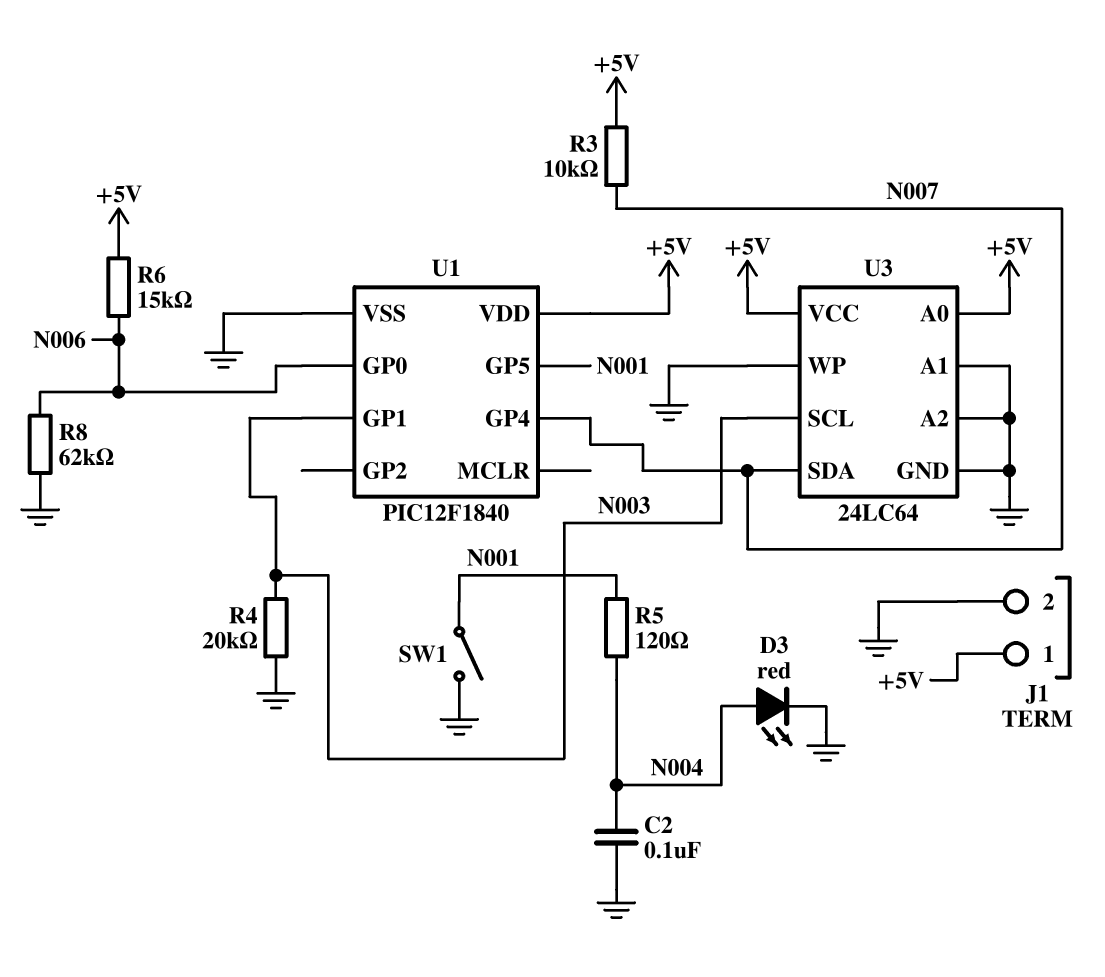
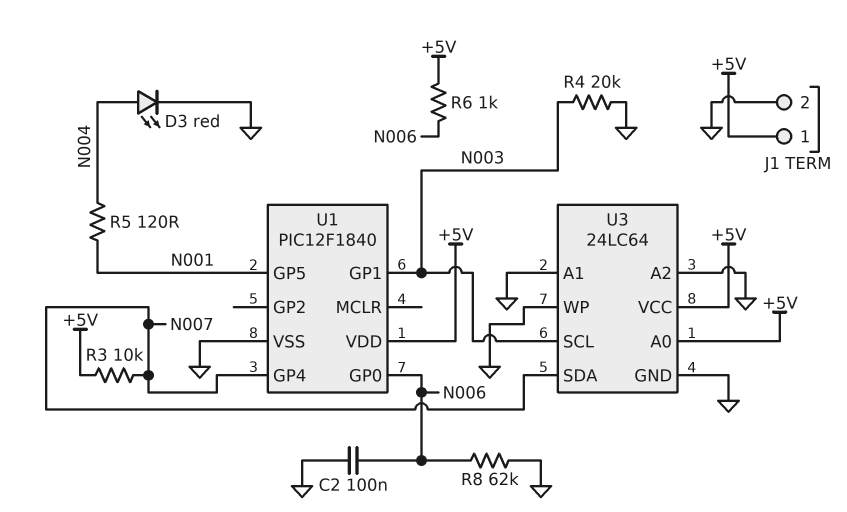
C2: 100nF (GND, N004) -> 100nF (GND, N006)
R6: 15k (+5V, N006) -> 1k (+5V, N006)
SW1: switch (GND, N001) -> none

